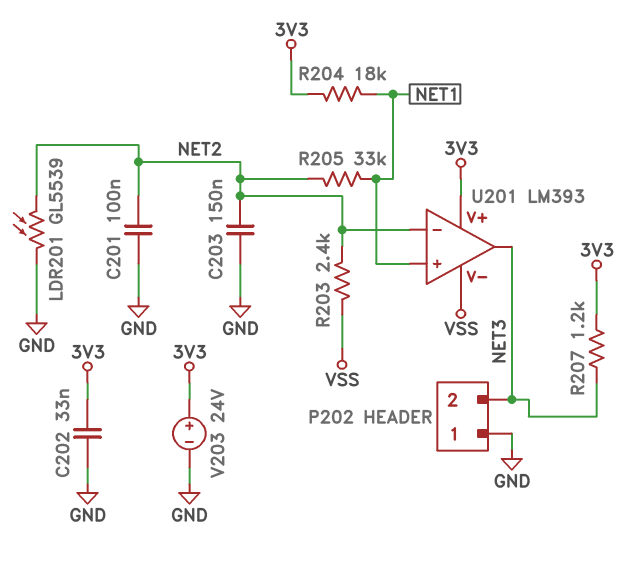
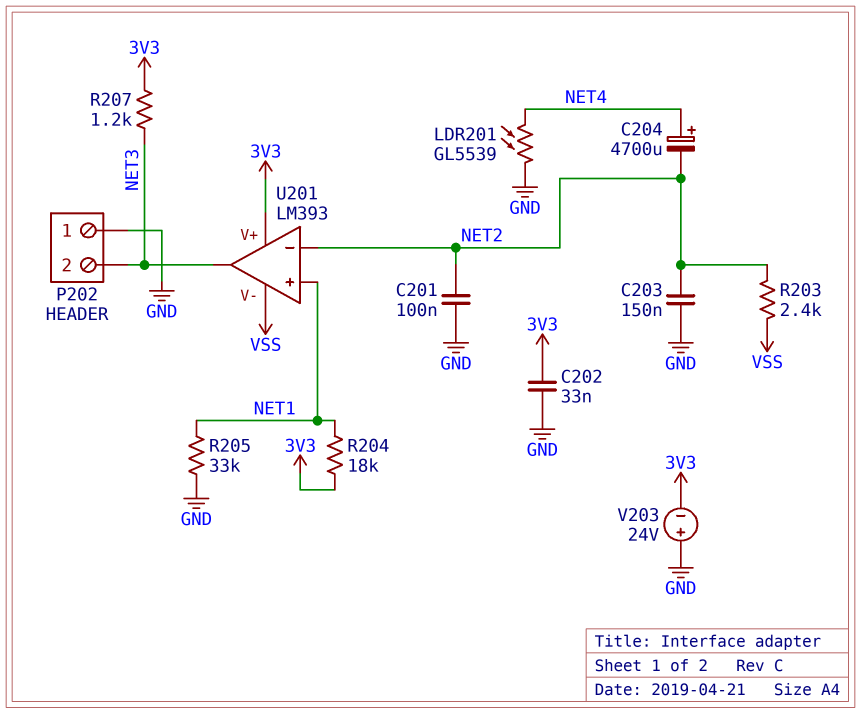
C204: none -> 4700uF (plus NET4, minus NET2)
LDR201: GL5539 (GND, NET2) -> GL5539 (GND, NET4)
R205: 33k (NET1, NET2) -> 33k (GND, NET1)
V203: 24V (plus 3V3, minus GND) -> 24V (plus GND, minus 3V3)

